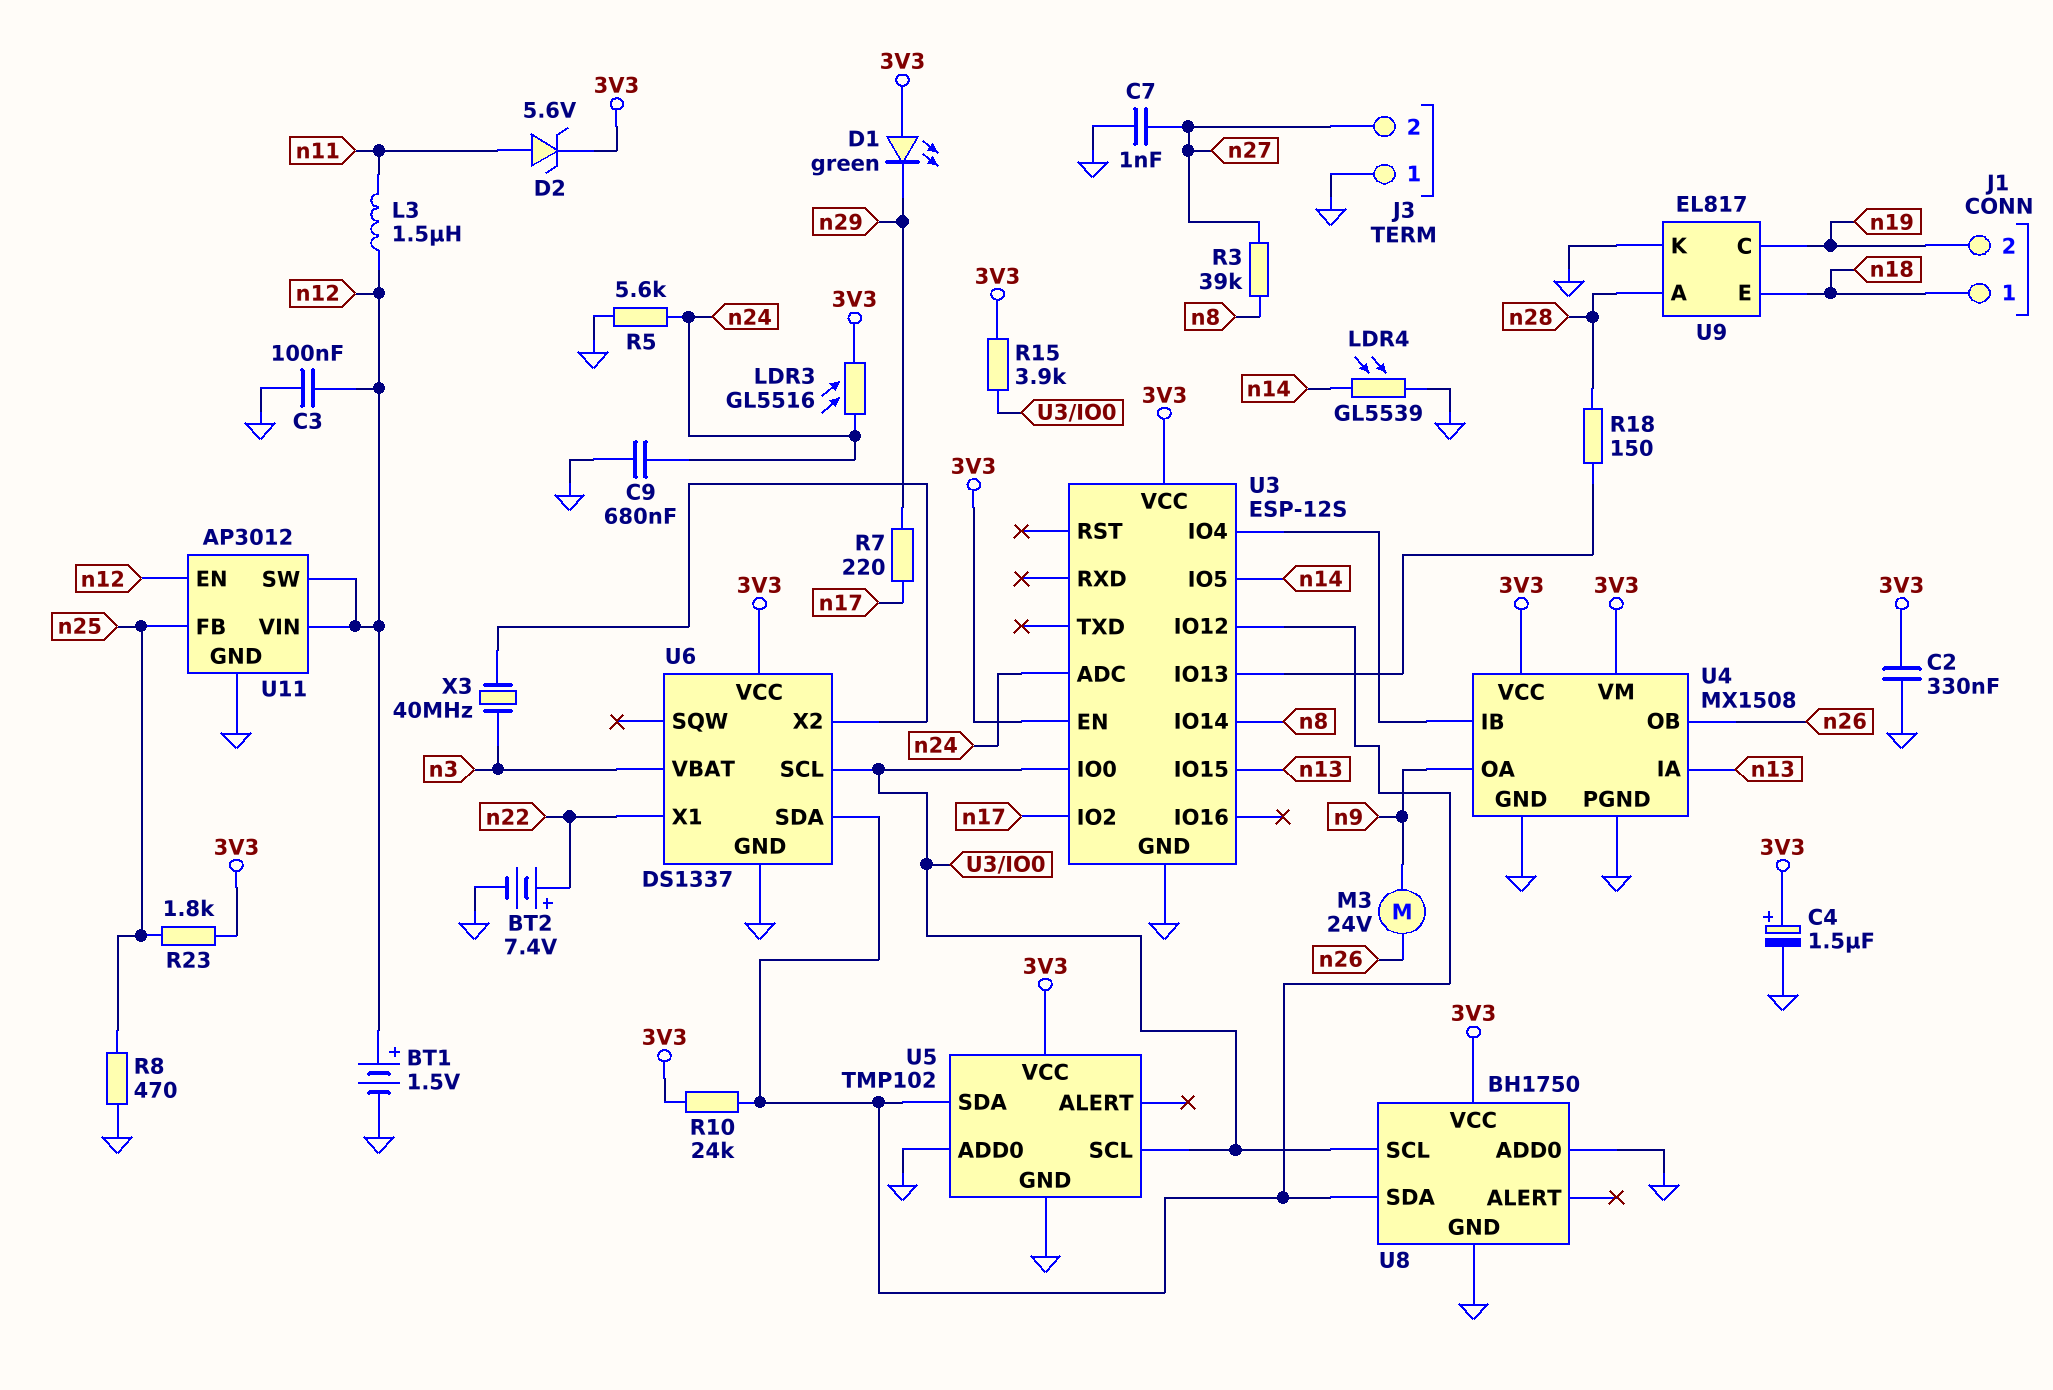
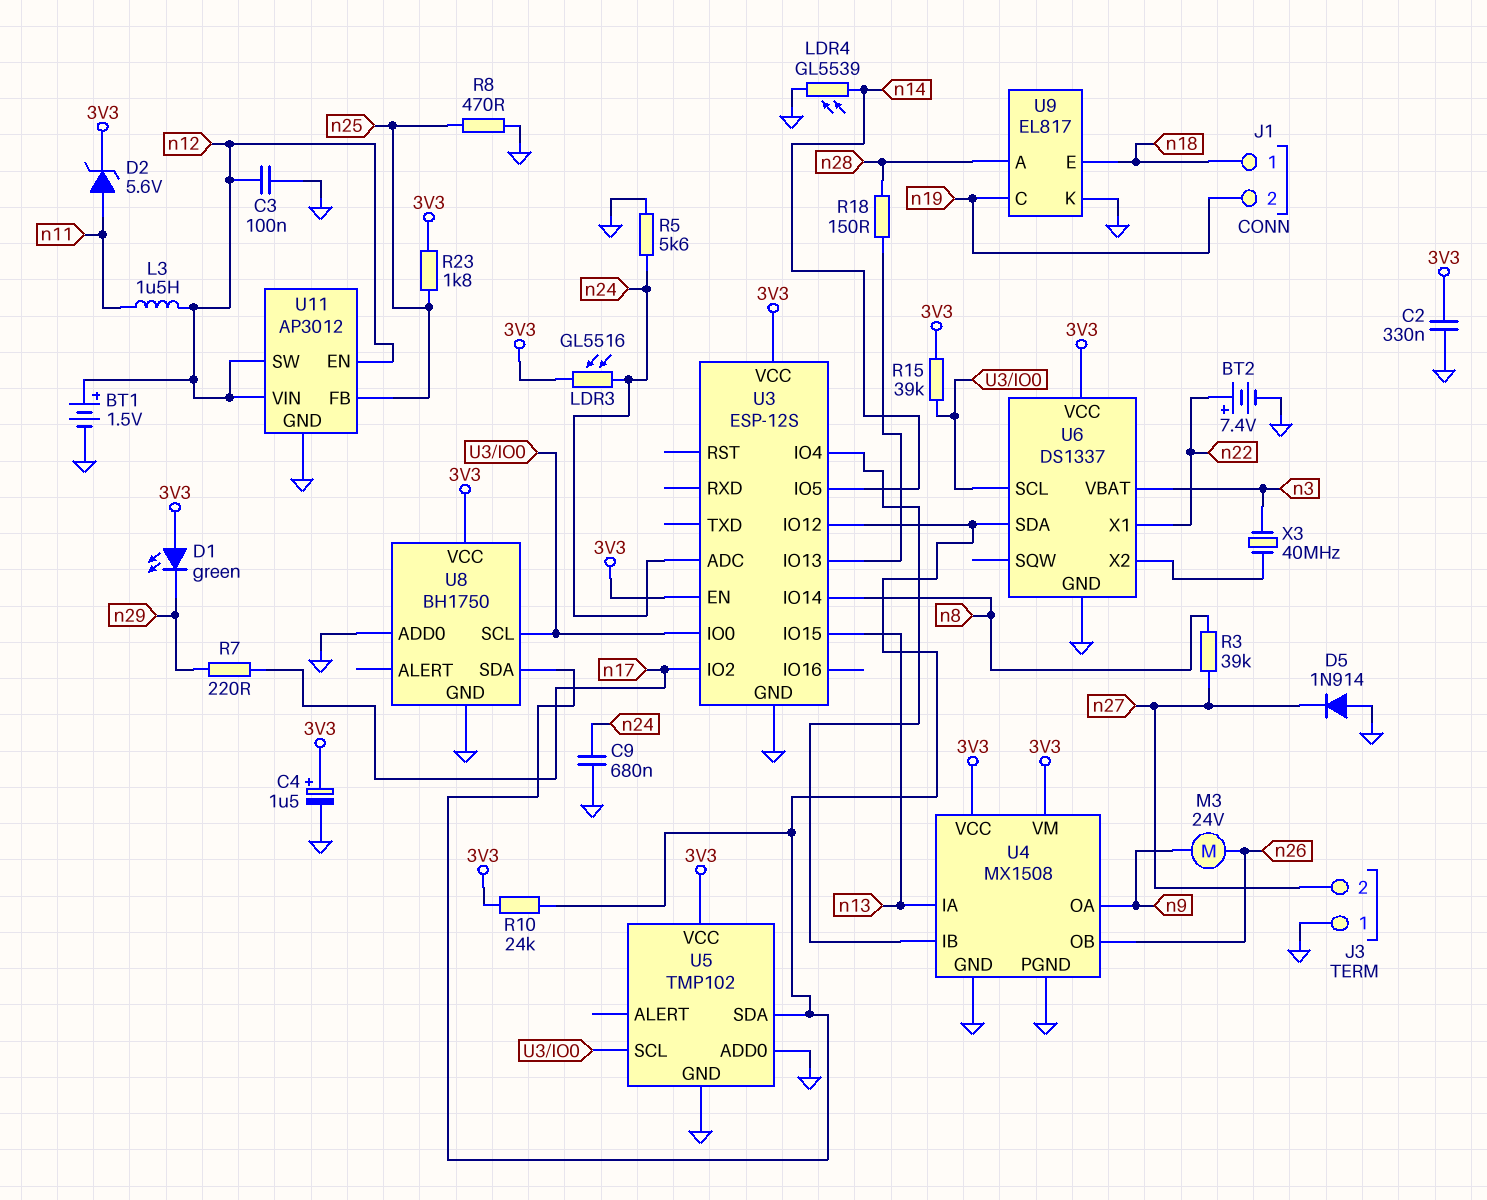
C7: 1nF (GND, n27) -> none
D5: none -> diode 1N914 (A GND, K n27)
R15: 3.9k (3V3, U3/IO0) -> 39k (3V3, U3/IO0)

